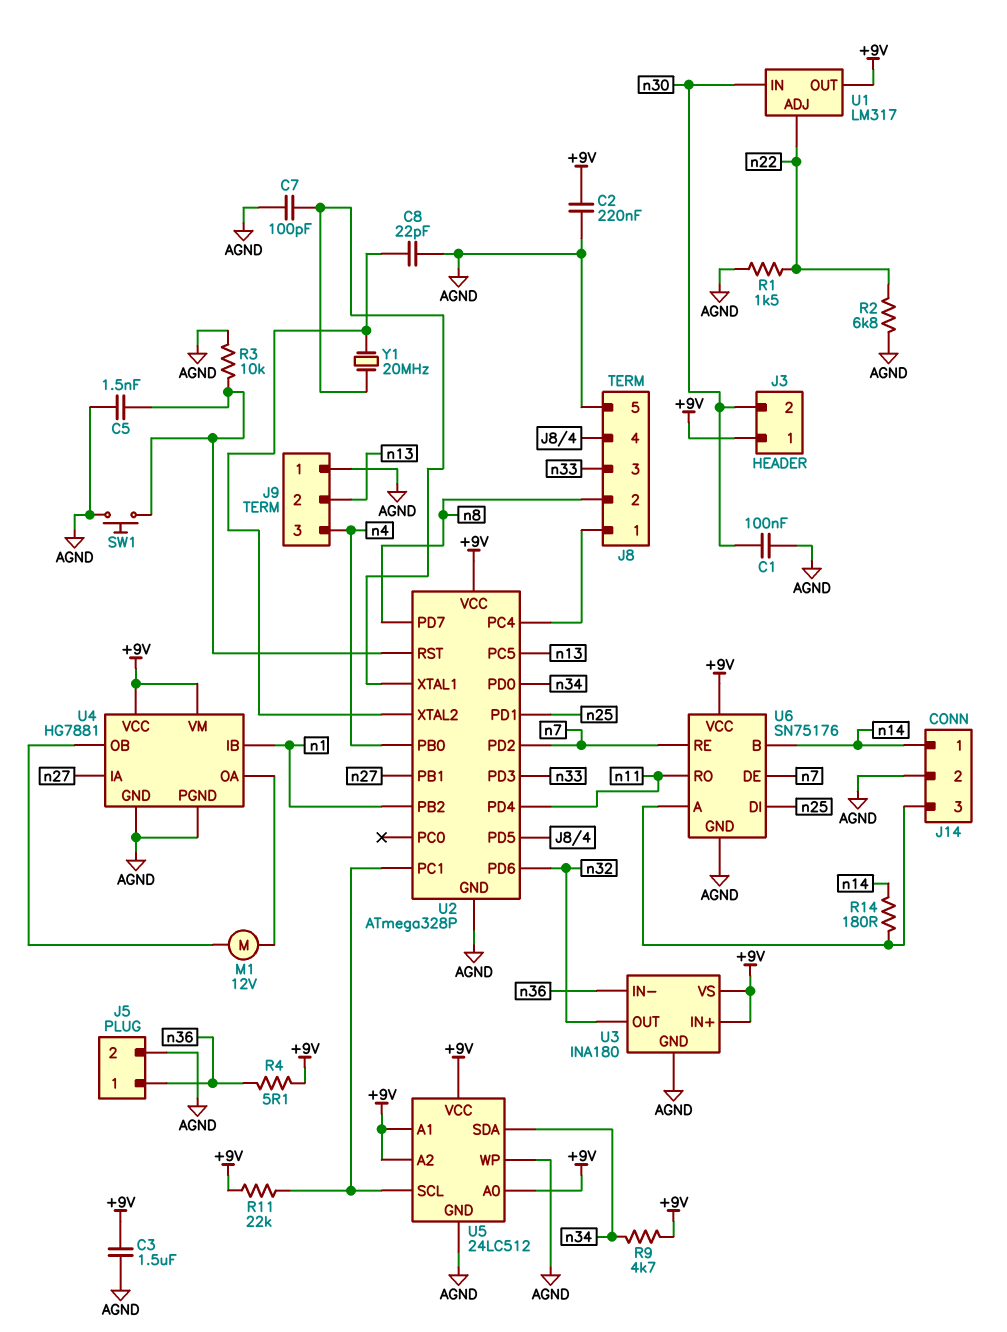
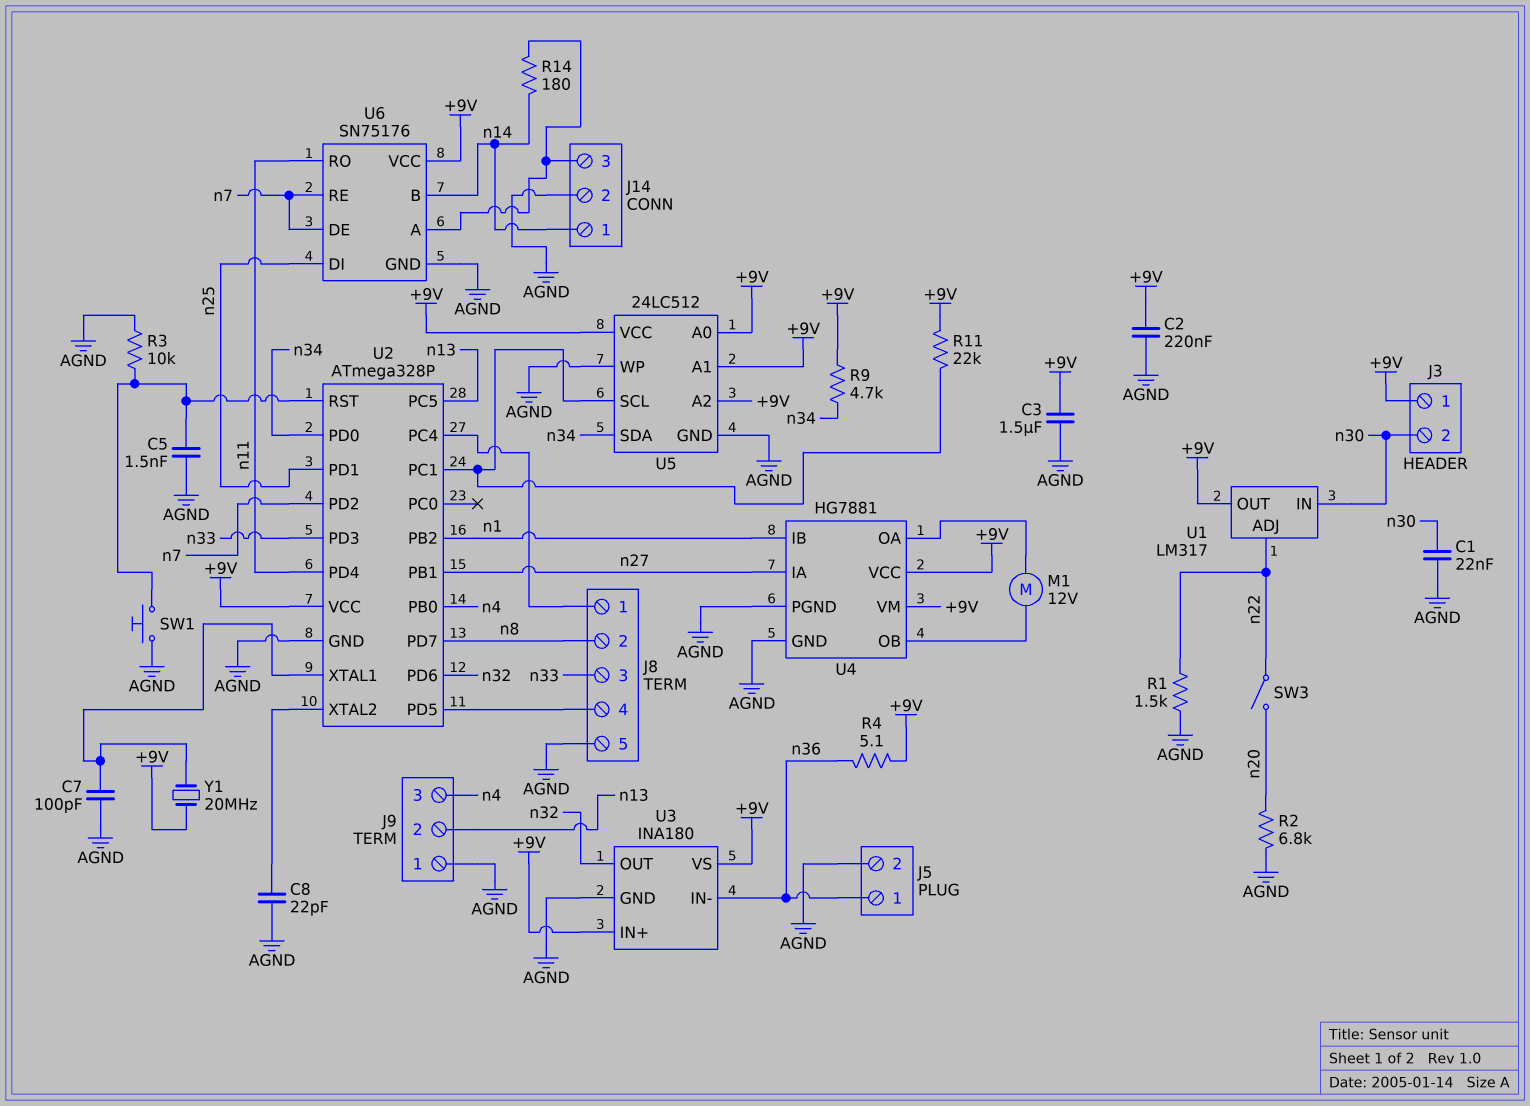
C1: 100nF (AGND, n30) -> 22nF (AGND, n30)
R2: 6.8k (AGND, n22) -> 6.8k (AGND, n20)
SW3: none -> switch (n20, n22)
Y1: 20MHz (U2/XTAL1, U2/XTAL2) -> 20MHz (+9V, U2/XTAL1)

